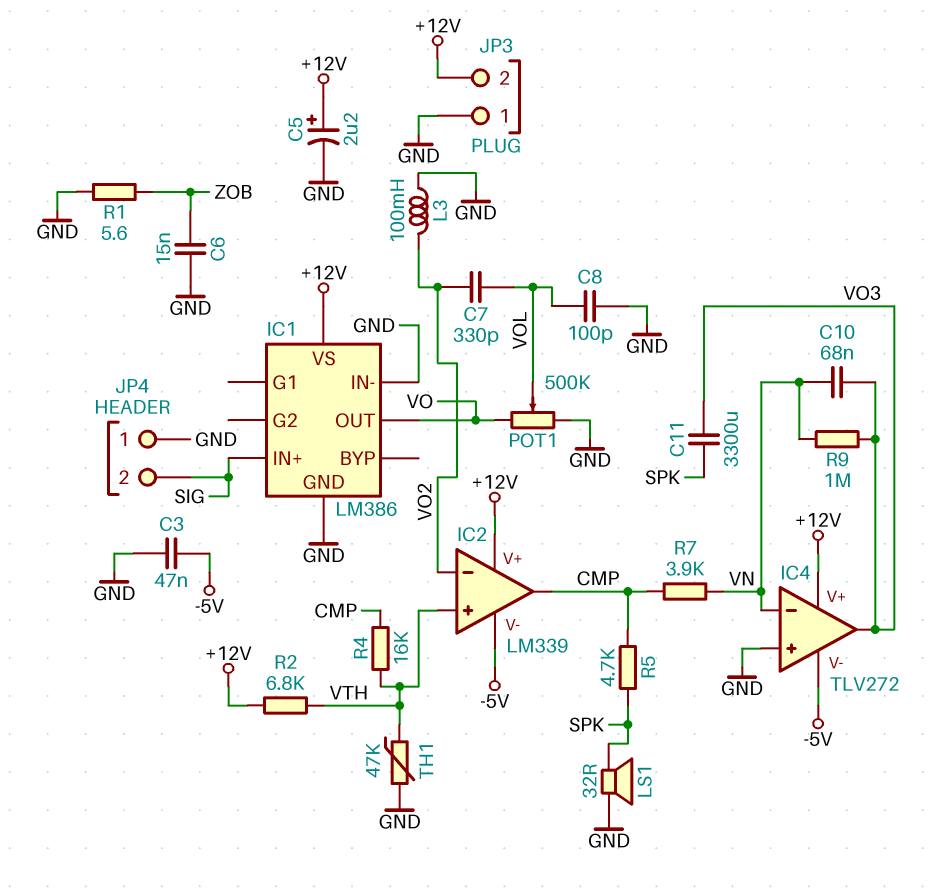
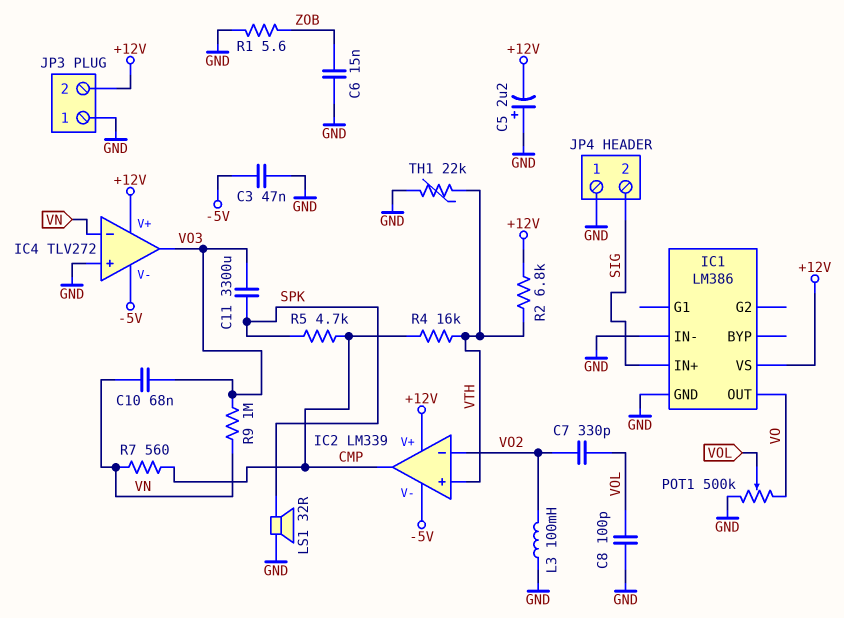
C5: 2.2uF (plus +12V, minus GND) -> 2.2uF (plus GND, minus +12V)
R7: 3.9k (CMP, VN) -> 560 (CMP, VN)
TH1: 47k (GND, VTH) -> 22k (GND, VTH)

